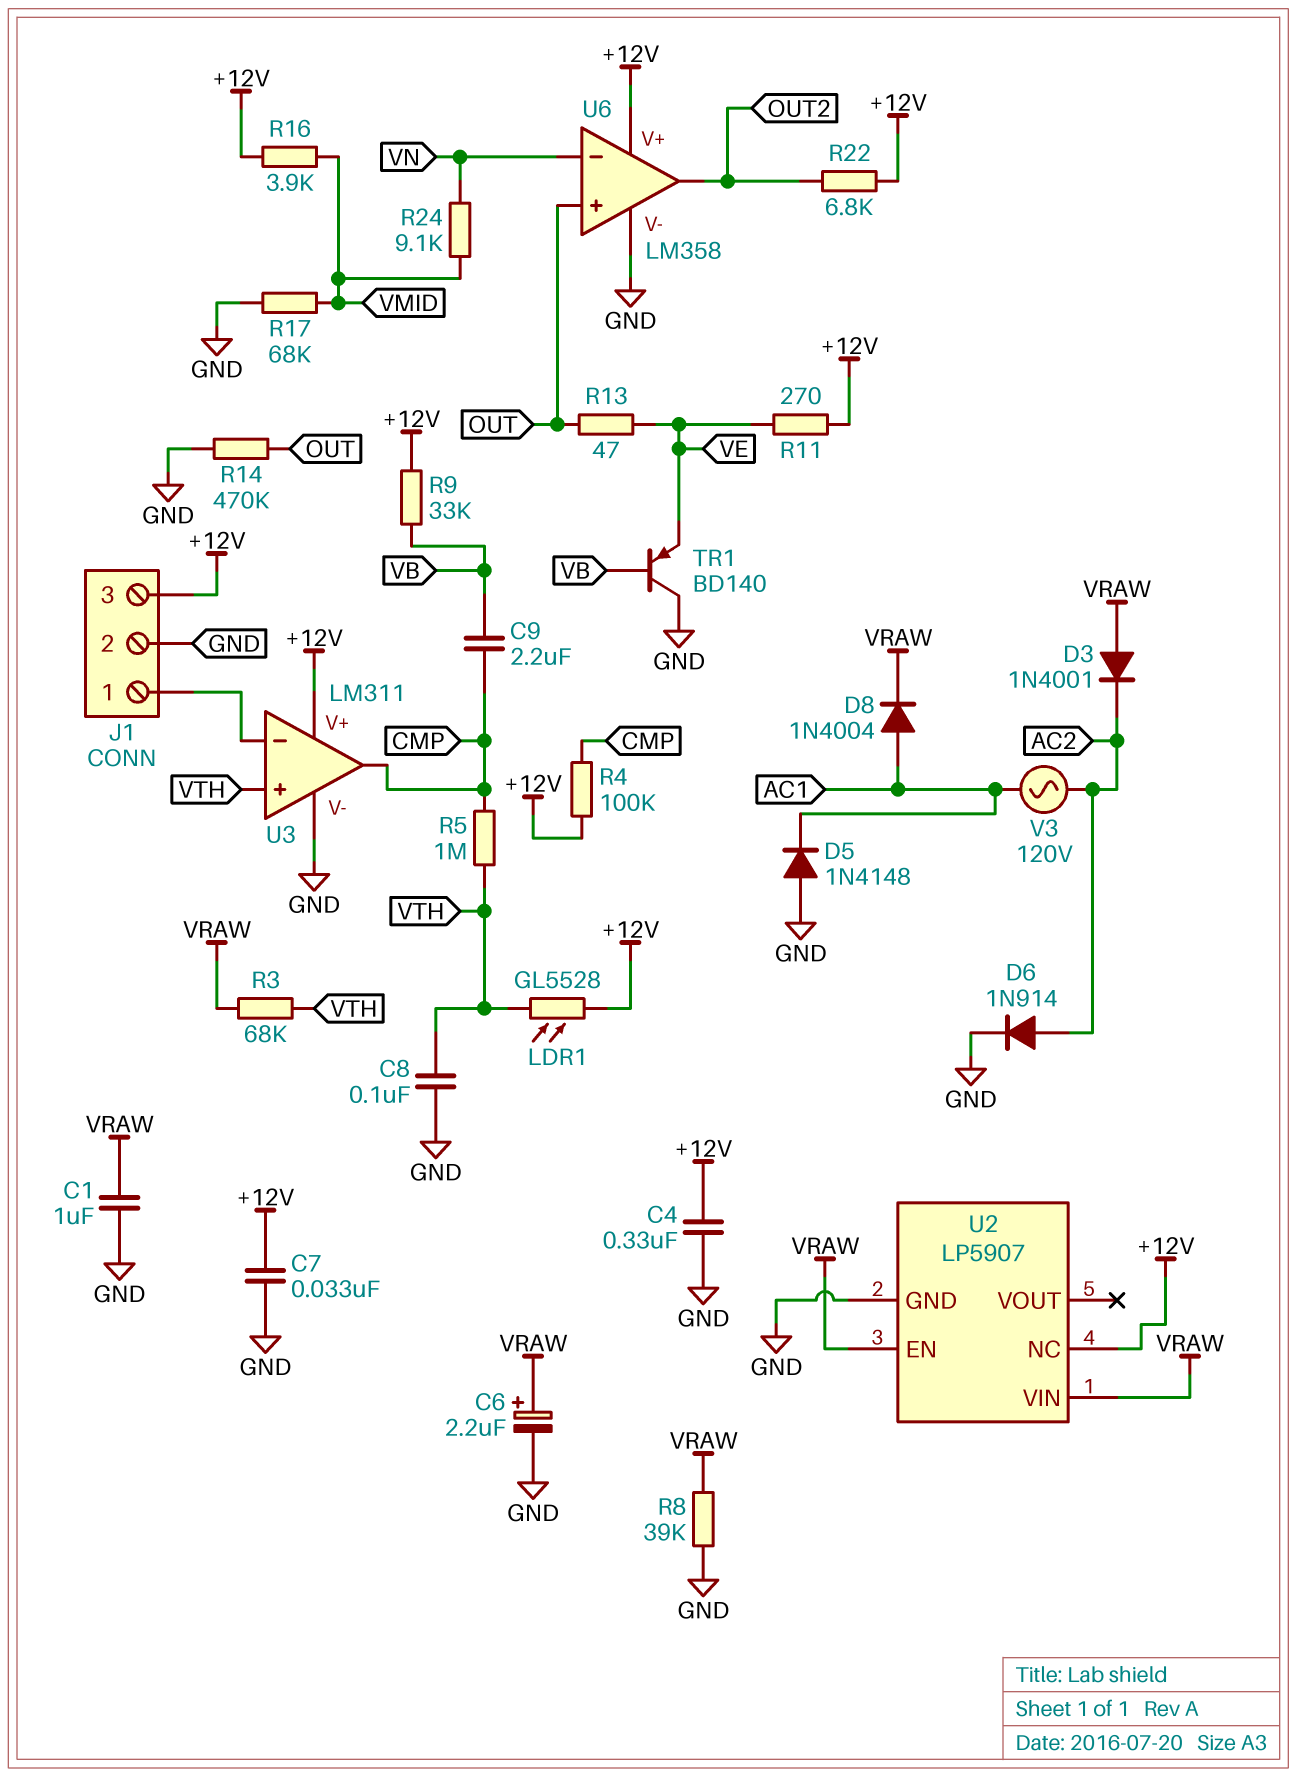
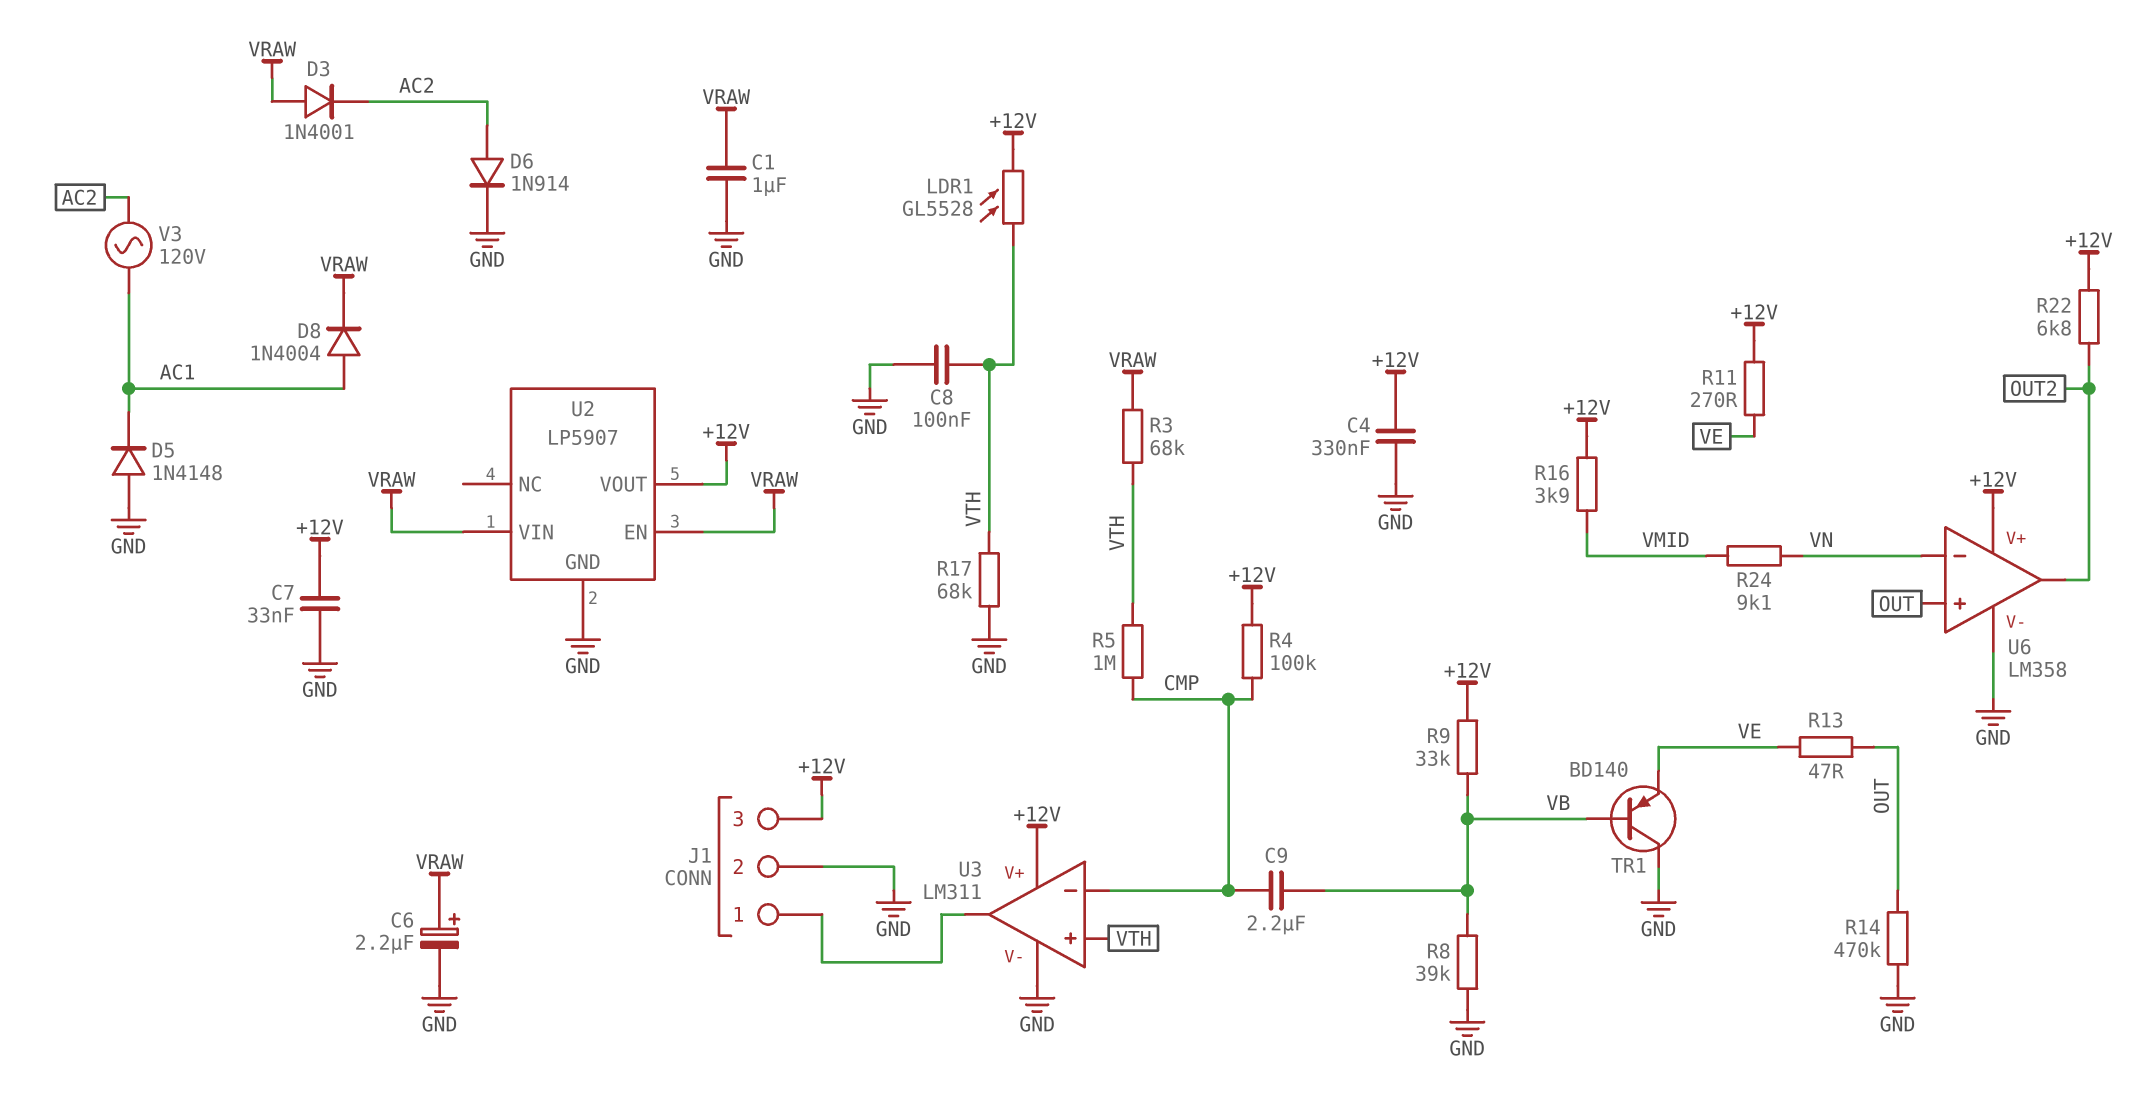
R8: 39k (GND, VRAW) -> 39k (GND, VB)
R17: 68k (GND, VMID) -> 68k (GND, VTH)
U2 pin NC: +12V -> none
U2 pin VOUT: none -> +12V
U3 pin in-: J1/1 -> CMP
U3 pin out: CMP -> J1/1

